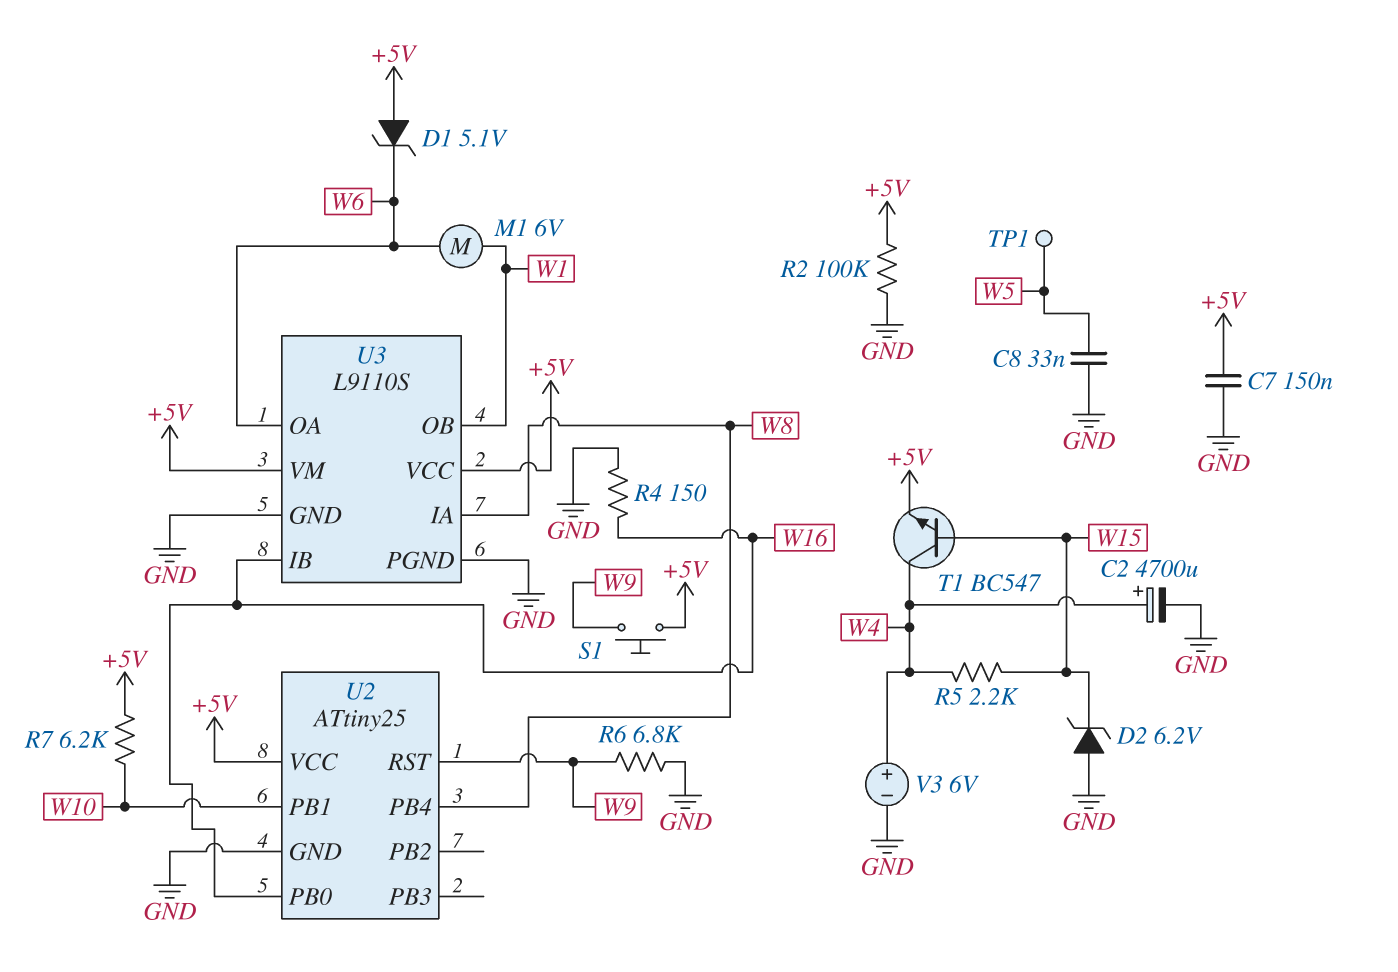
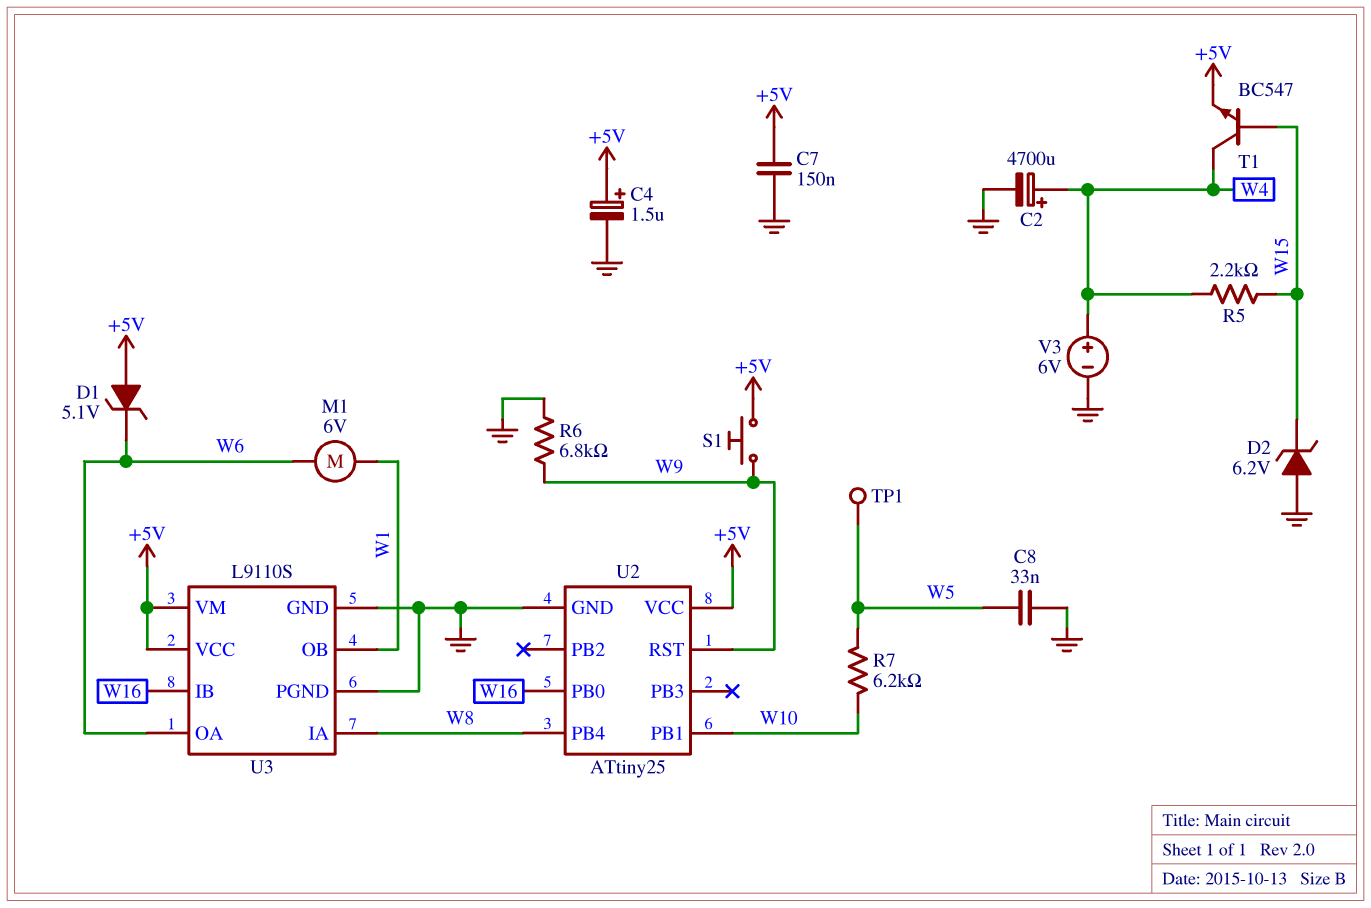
C4: none -> 1.5uF (plus +5V, minus GND)
R2: 100k (+5V, GND) -> none
R4: 150 (GND, W16) -> none
R7: 6.2k (+5V, W10) -> 6.2k (W5, W10)

